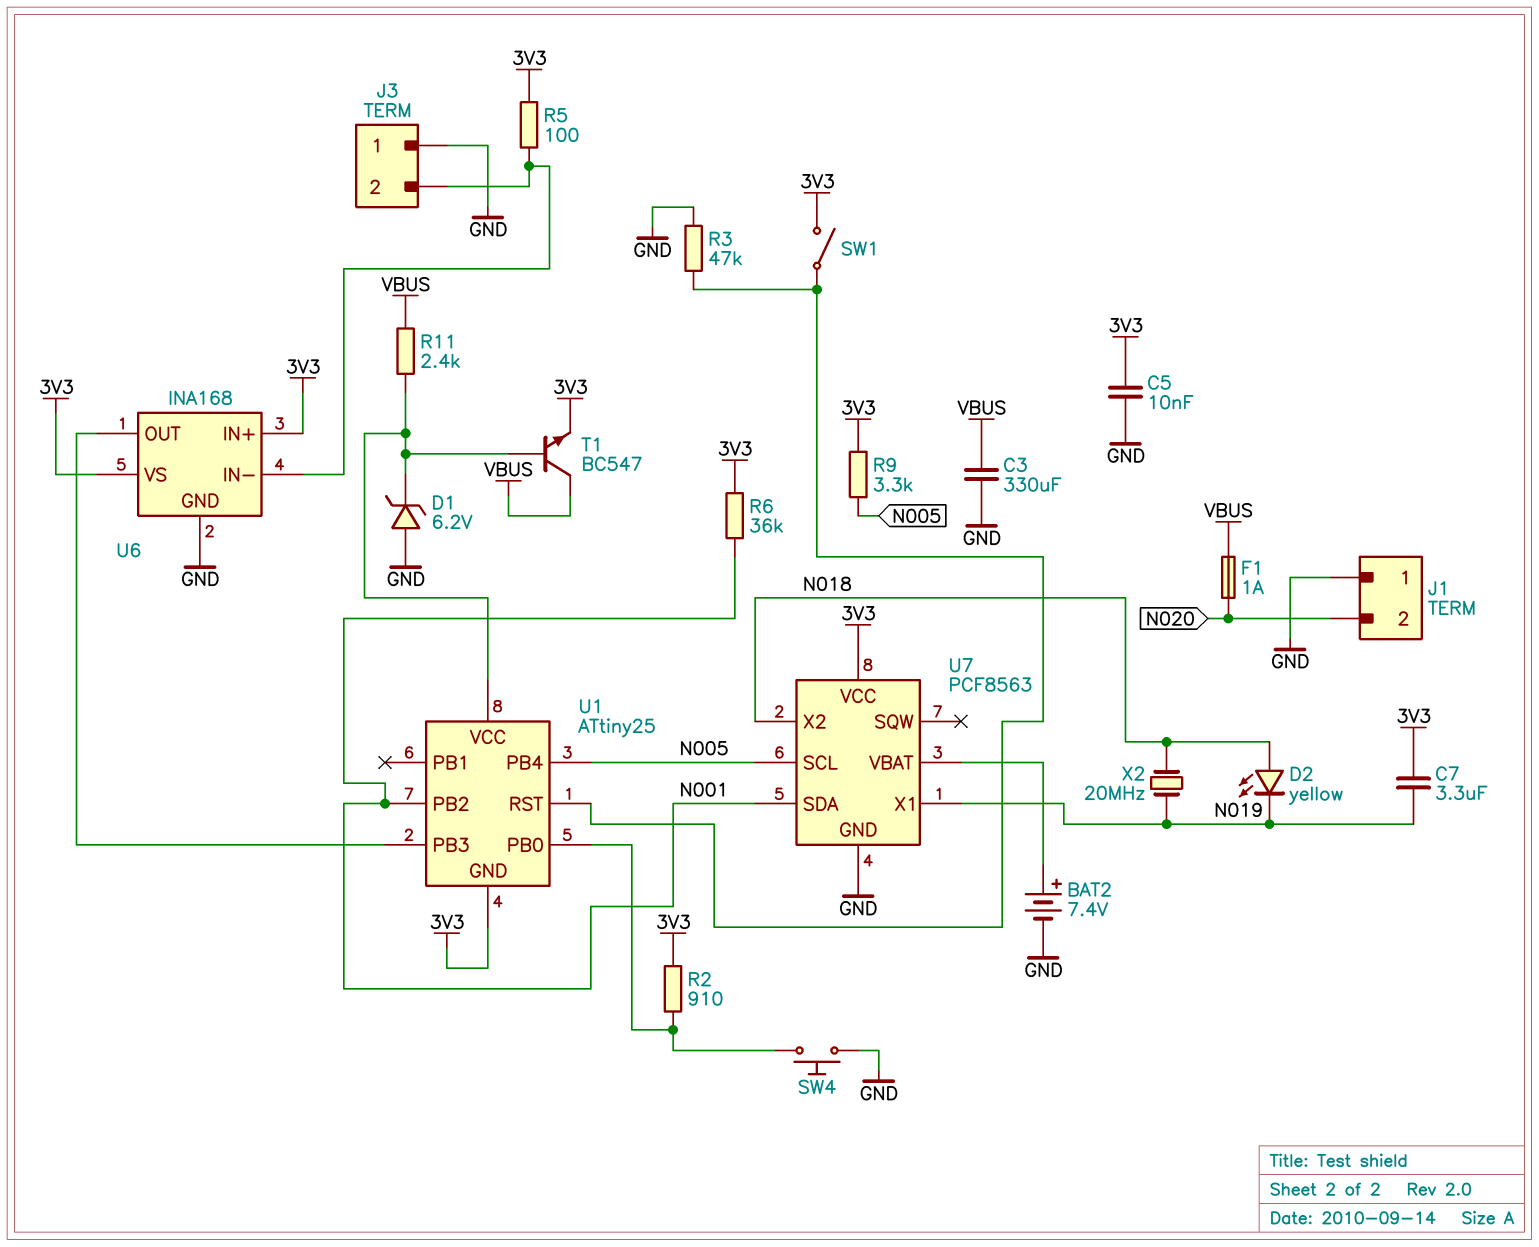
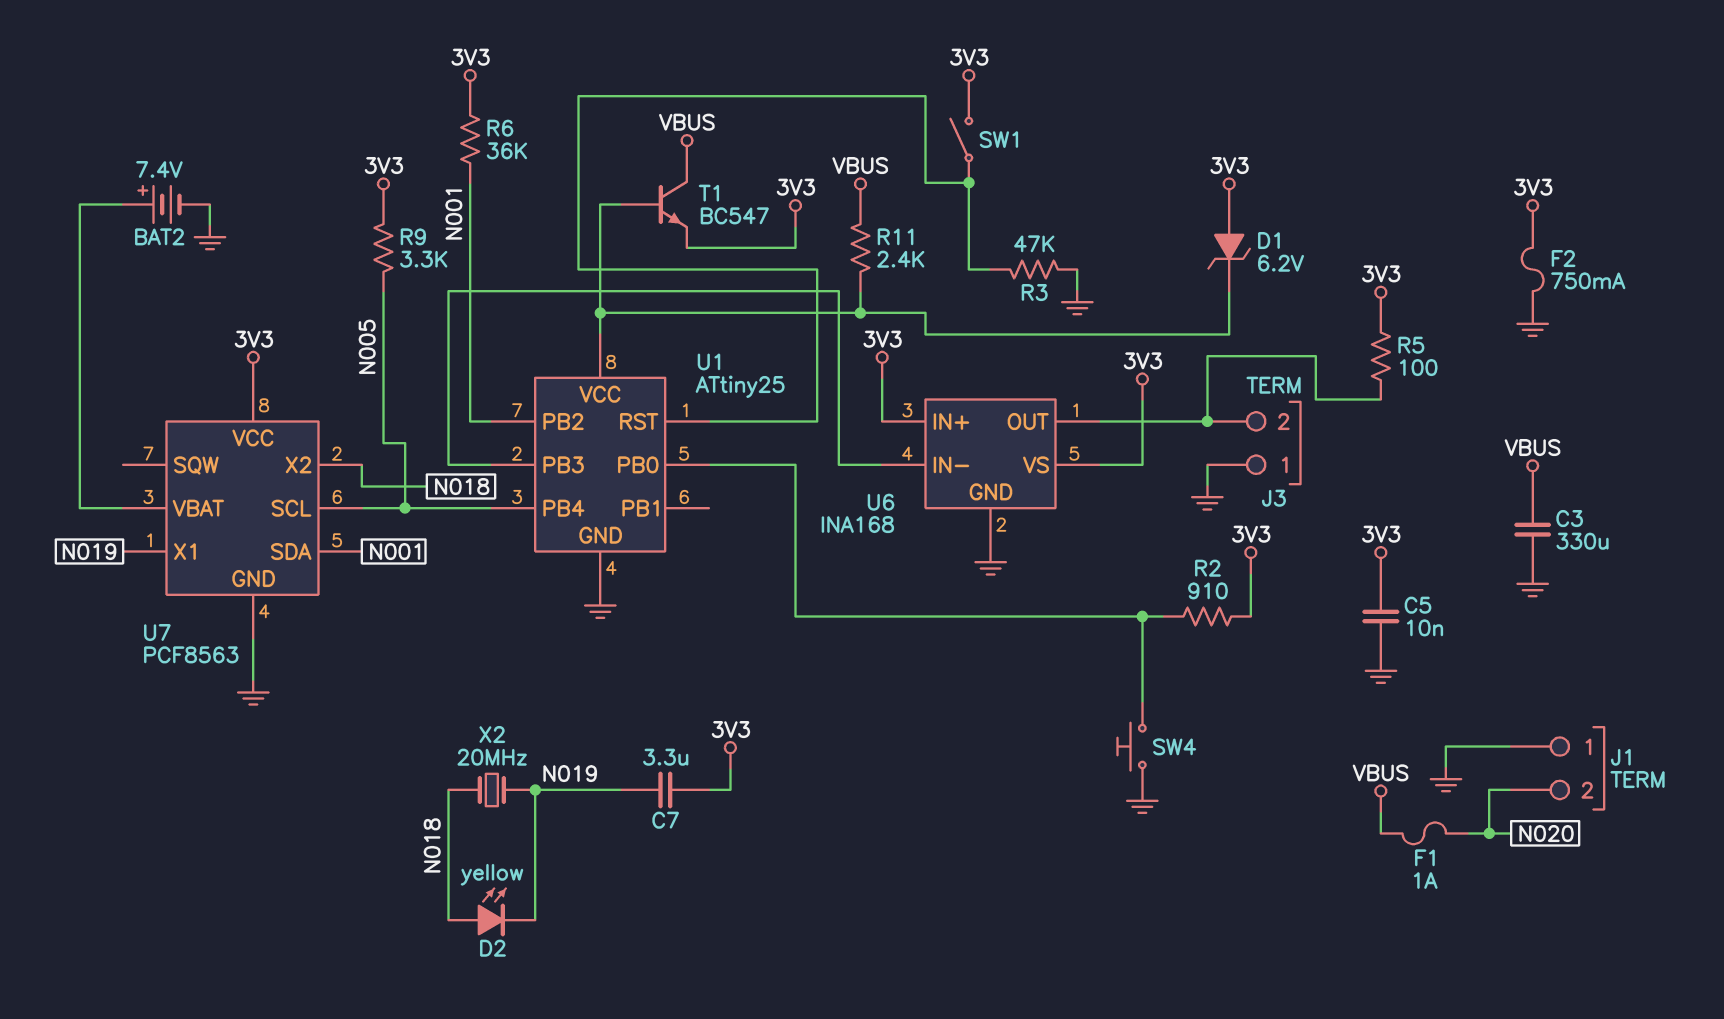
D1: zener 6.2V (A GND, K U1/VCC) -> zener 6.2V (A 3V3, K U1/VCC)
F2: none -> 750mA (3V3, GND)
U1 pin GND: 3V3 -> GND
U6 pin IN-: J3/2 -> U1/PB3
U6 pin OUT: U1/PB3 -> J3/2

